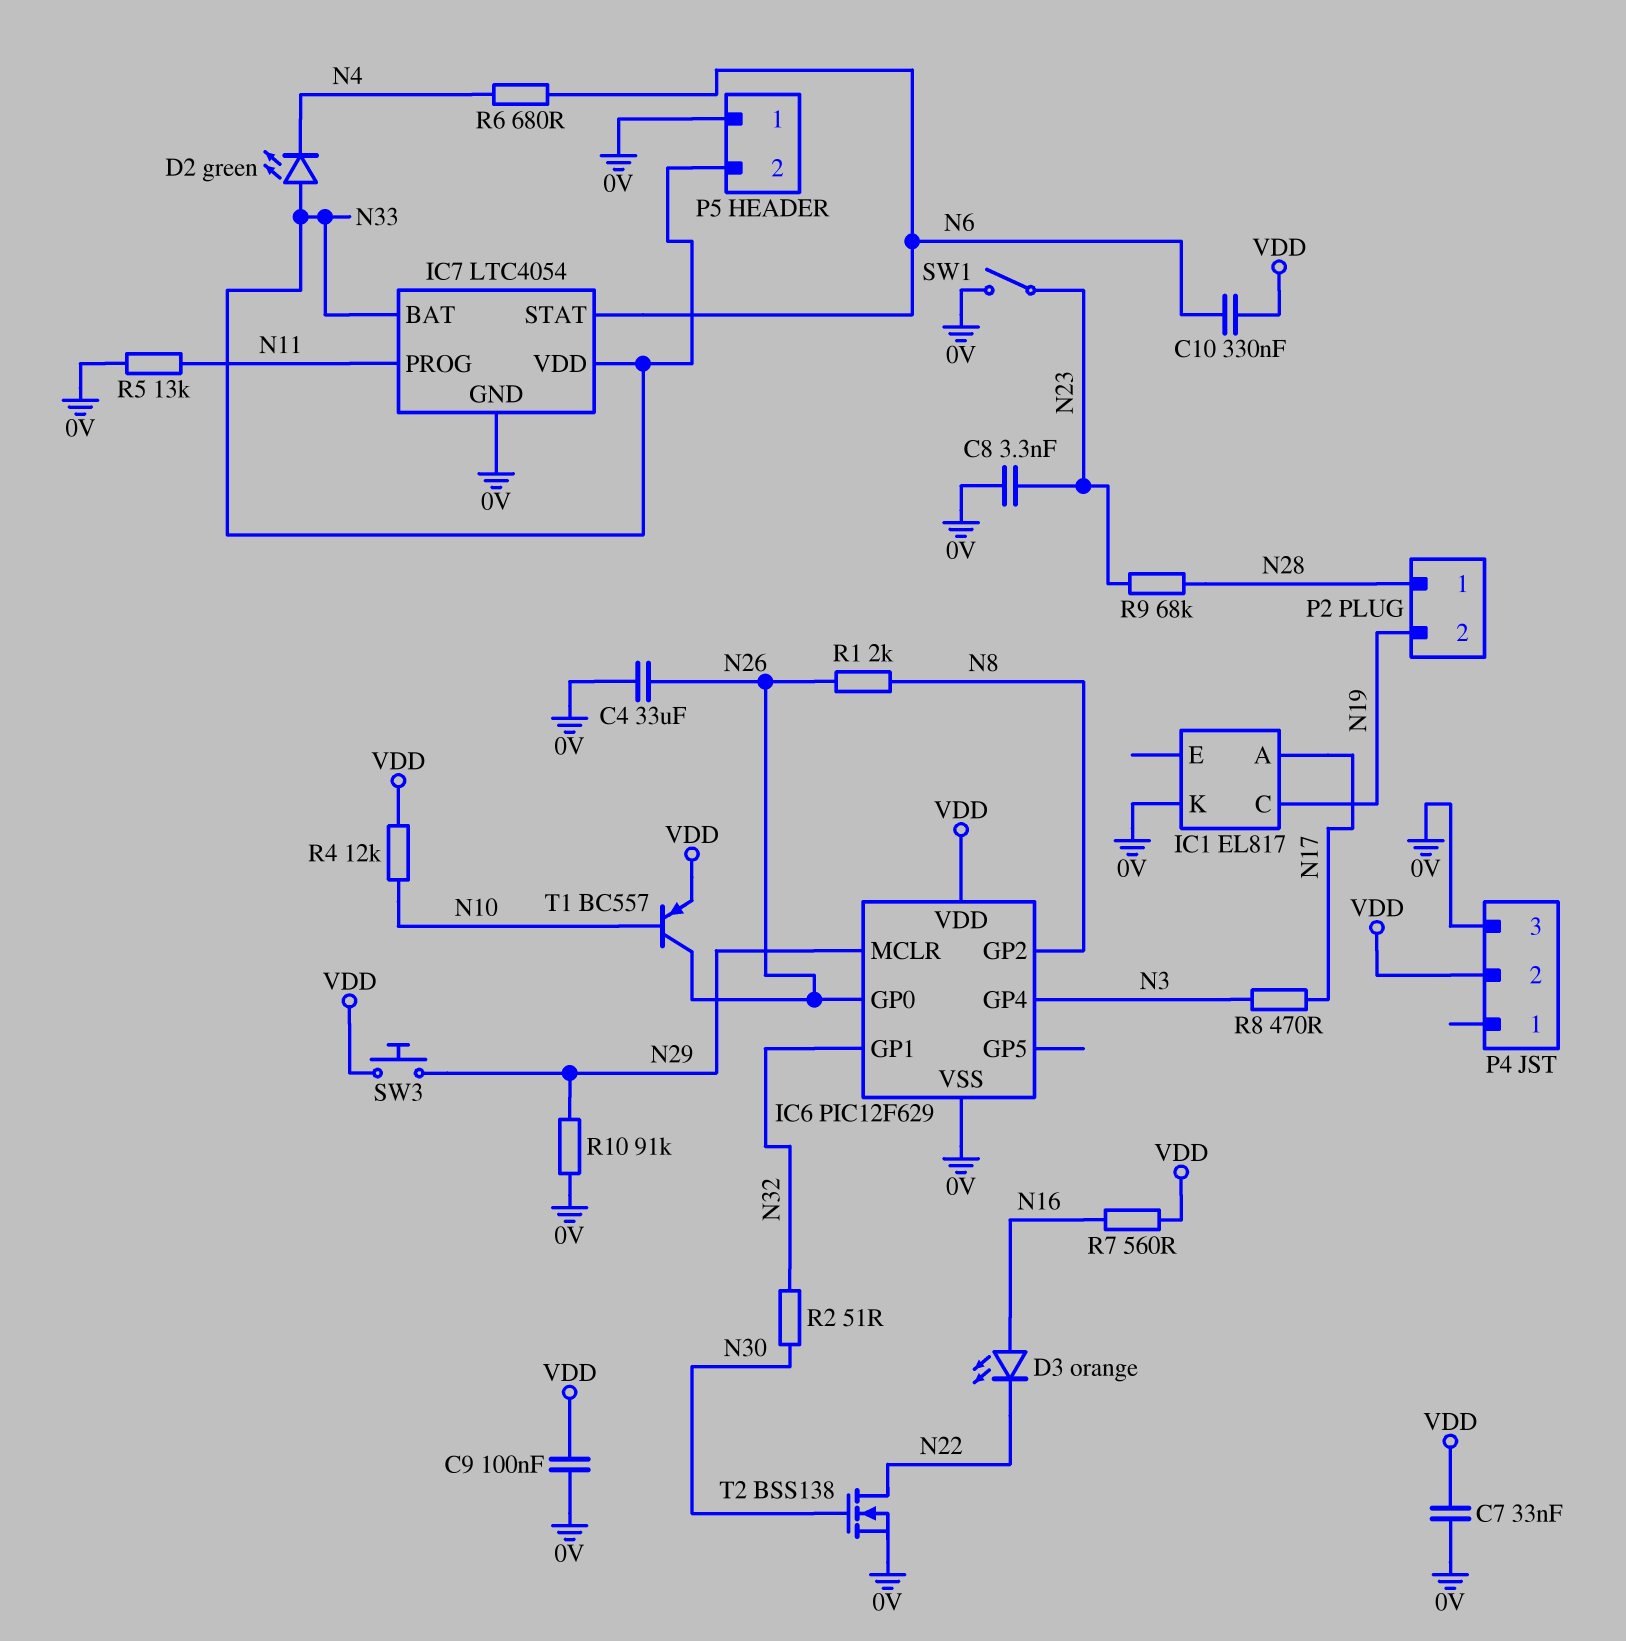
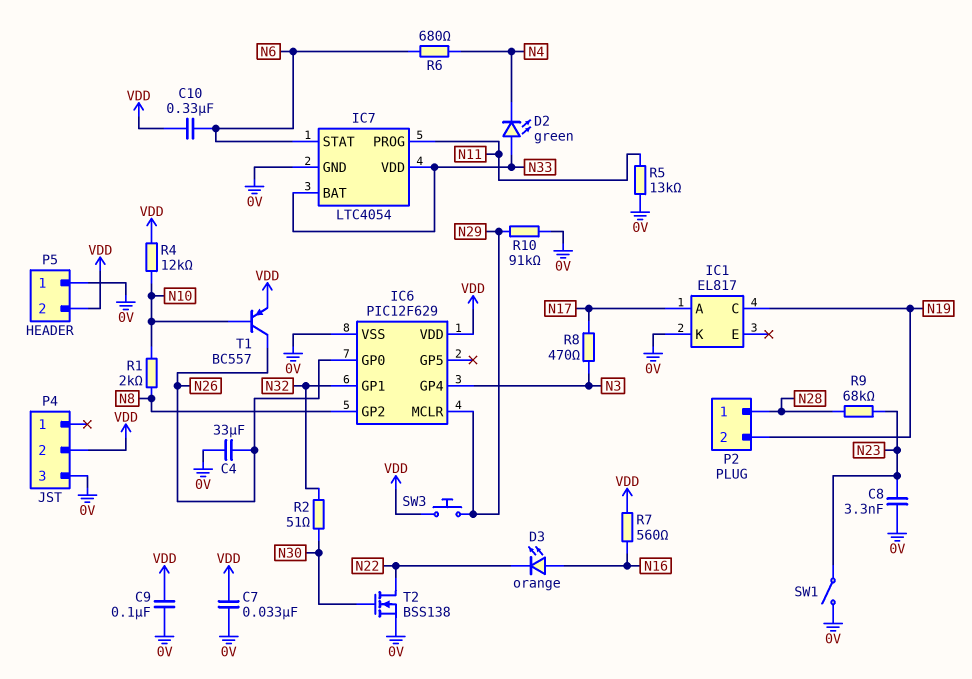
P5 pin 2: N33 -> VDD
R1: 2k (N8, N26) -> 2k (N8, N10)

